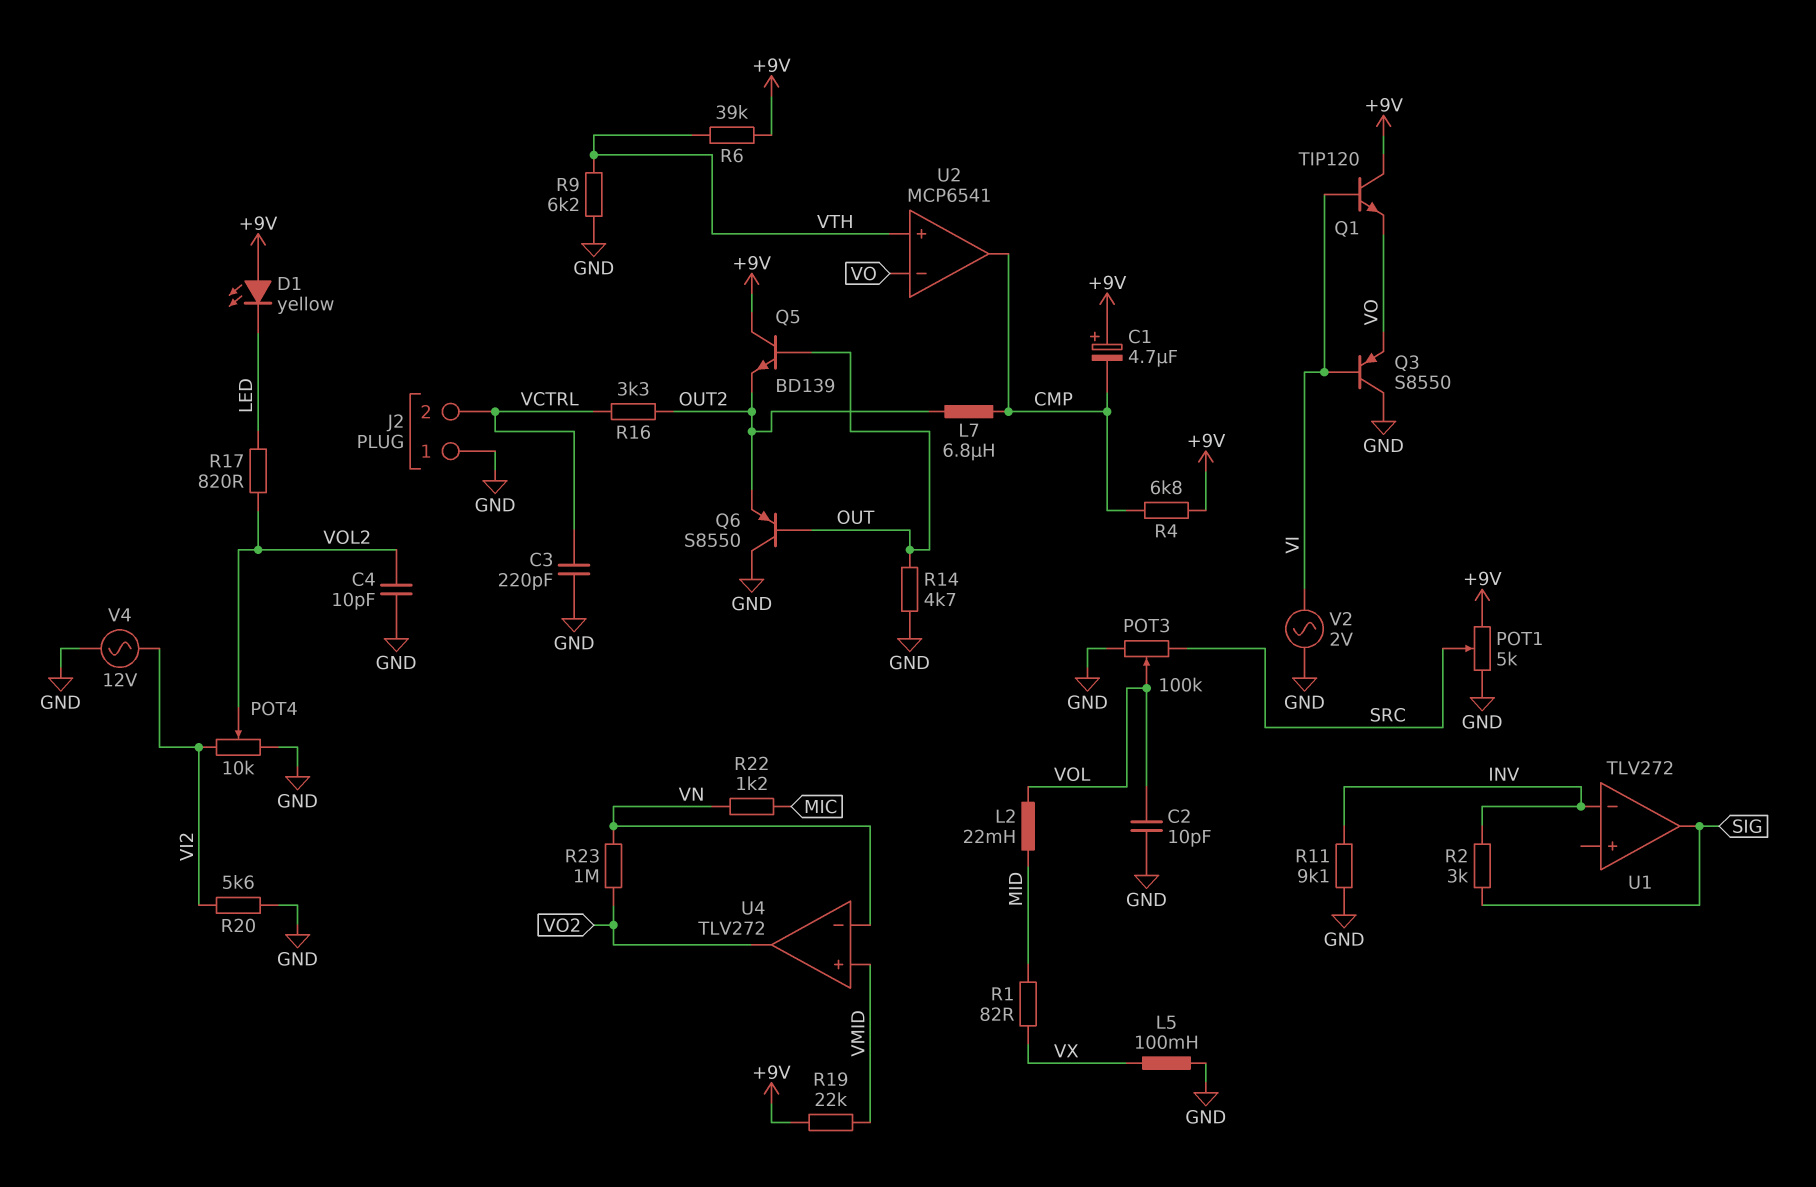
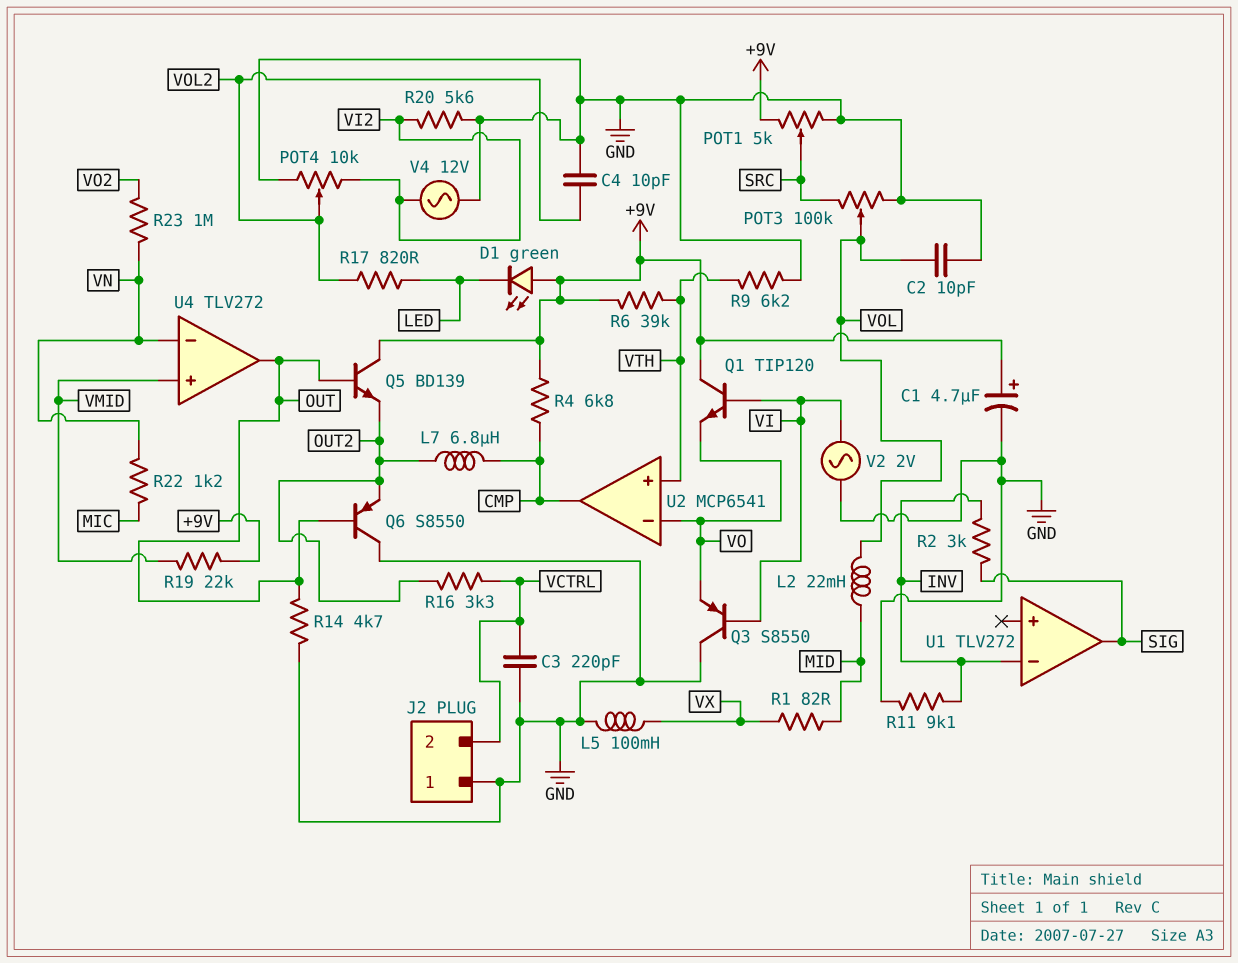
C1: 4.7uF (plus +9V, minus CMP) -> 4.7uF (plus +9V, minus GND)
D1: LED yellow (A +9V, K LED) -> LED green (A +9V, K LED)
U4 pin out: VO2 -> OUT

